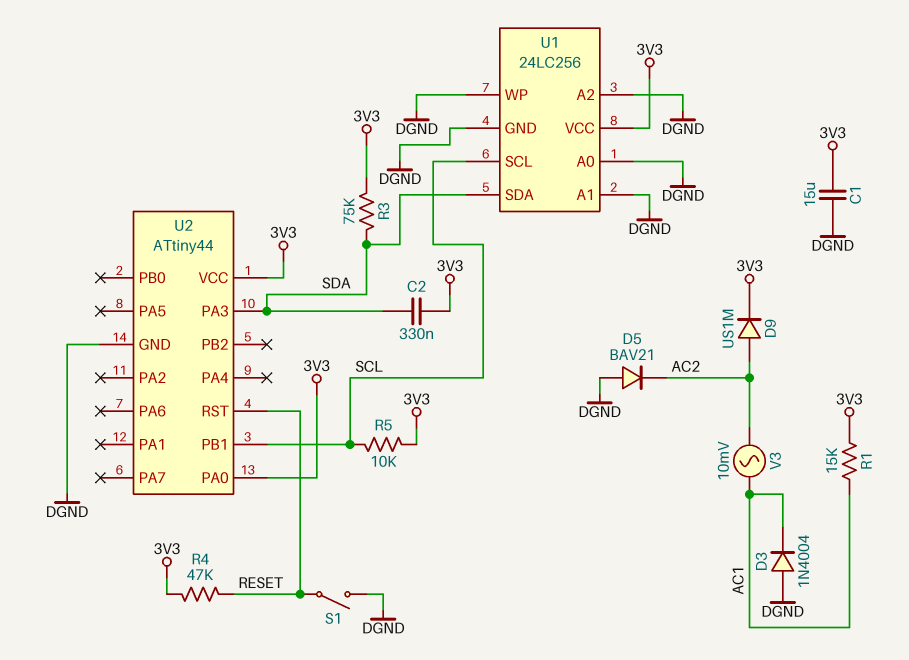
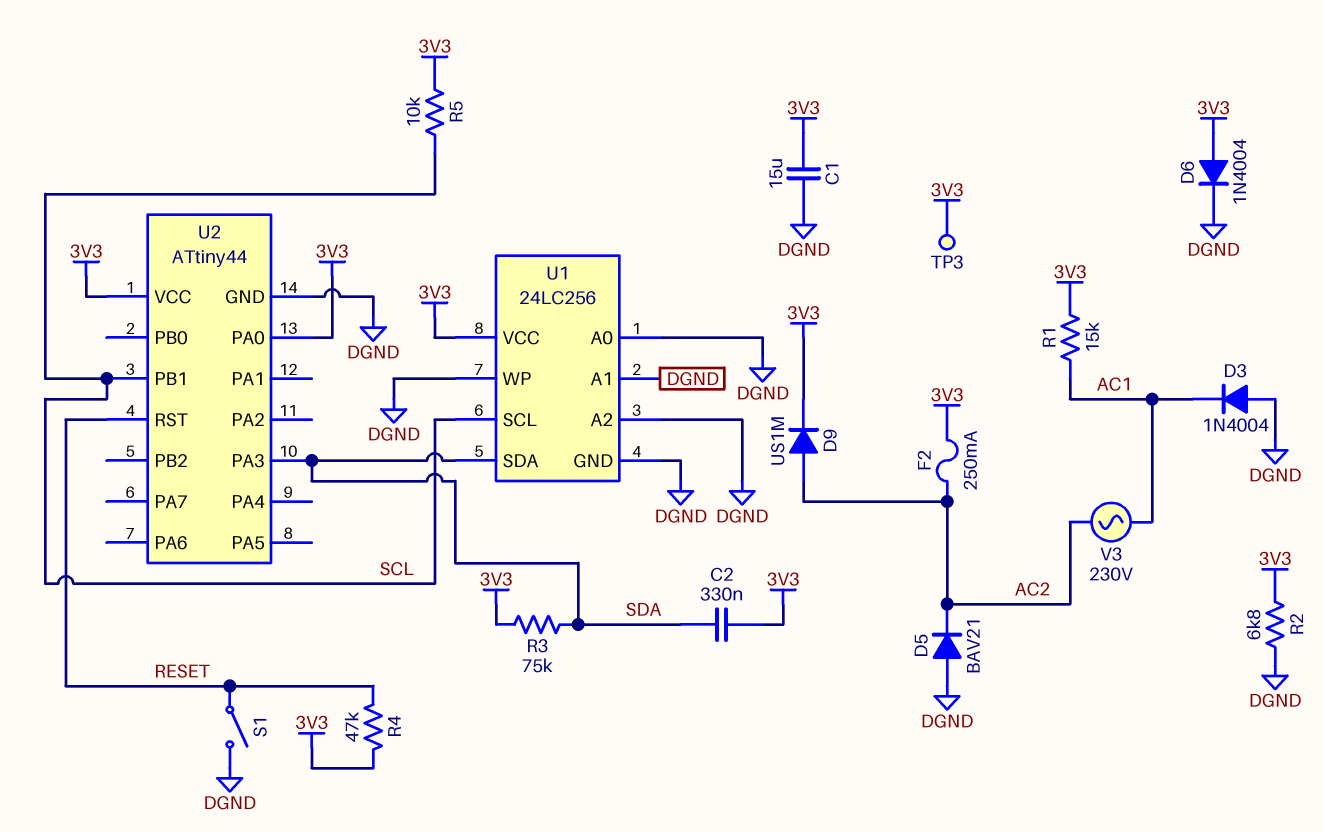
D6: none -> diode 1N4004 (A 3V3, K DGND)
F2: none -> 250mA (3V3, AC2)
R2: none -> 6.8k (3V3, DGND)
TP3: none -> test point (3V3)
V3: AC 10mV (AC1, AC2) -> AC 230V (AC1, AC2)

